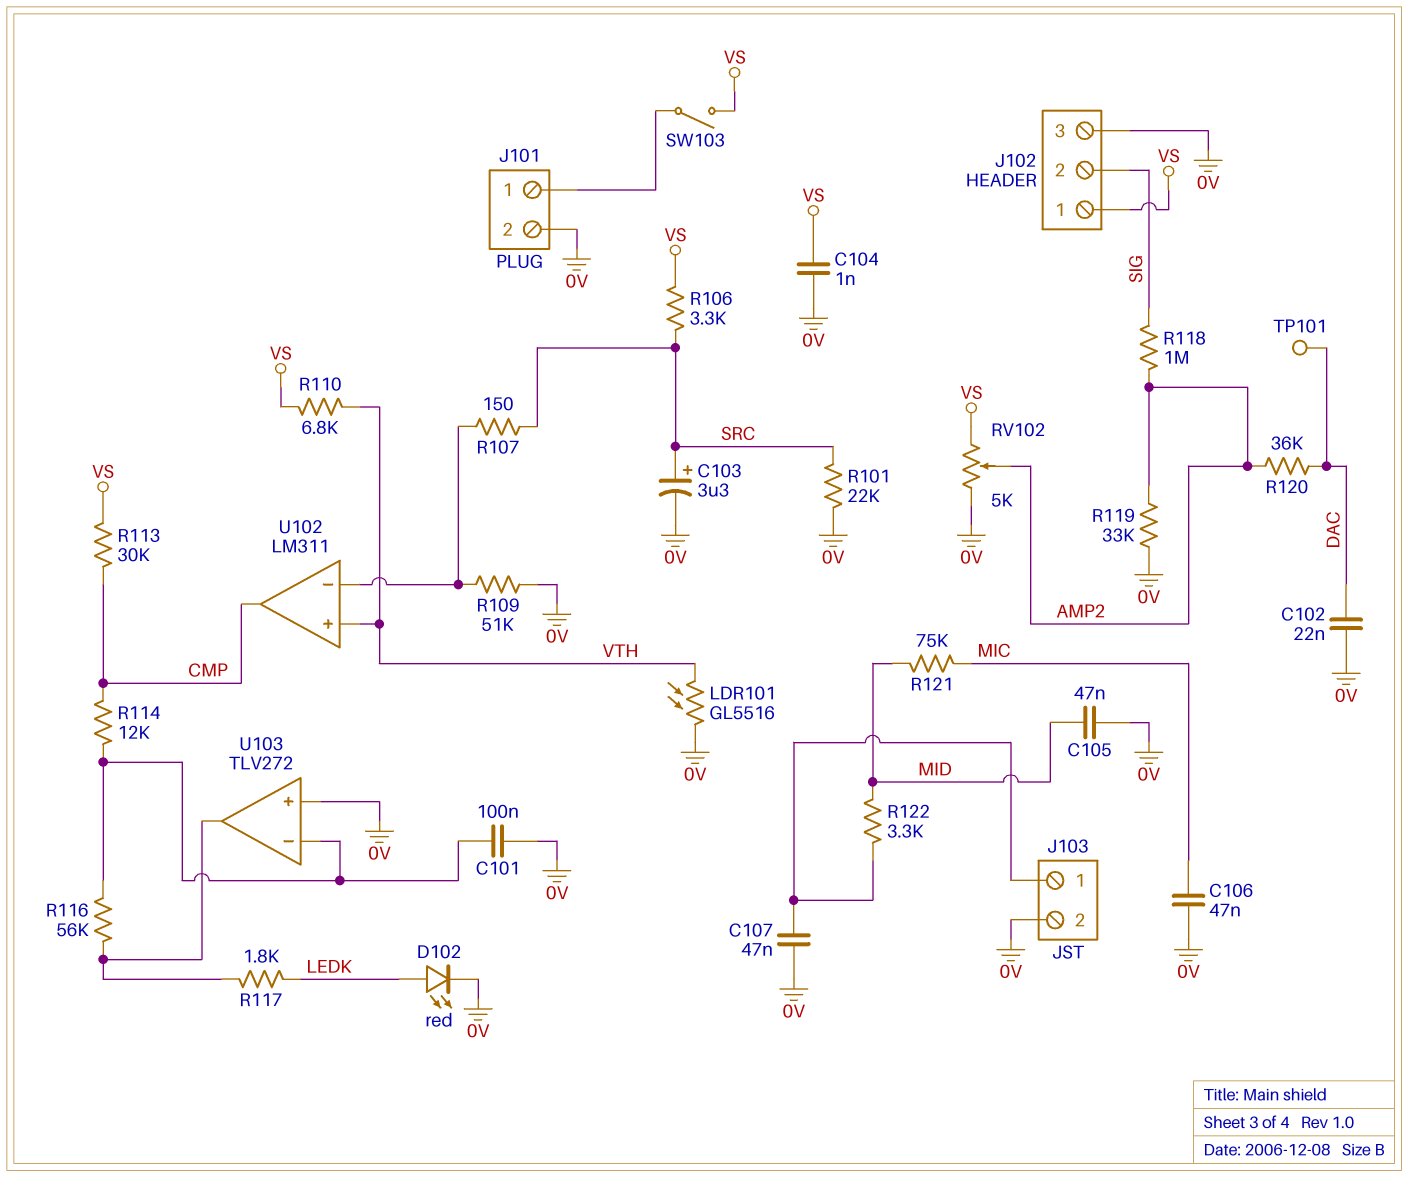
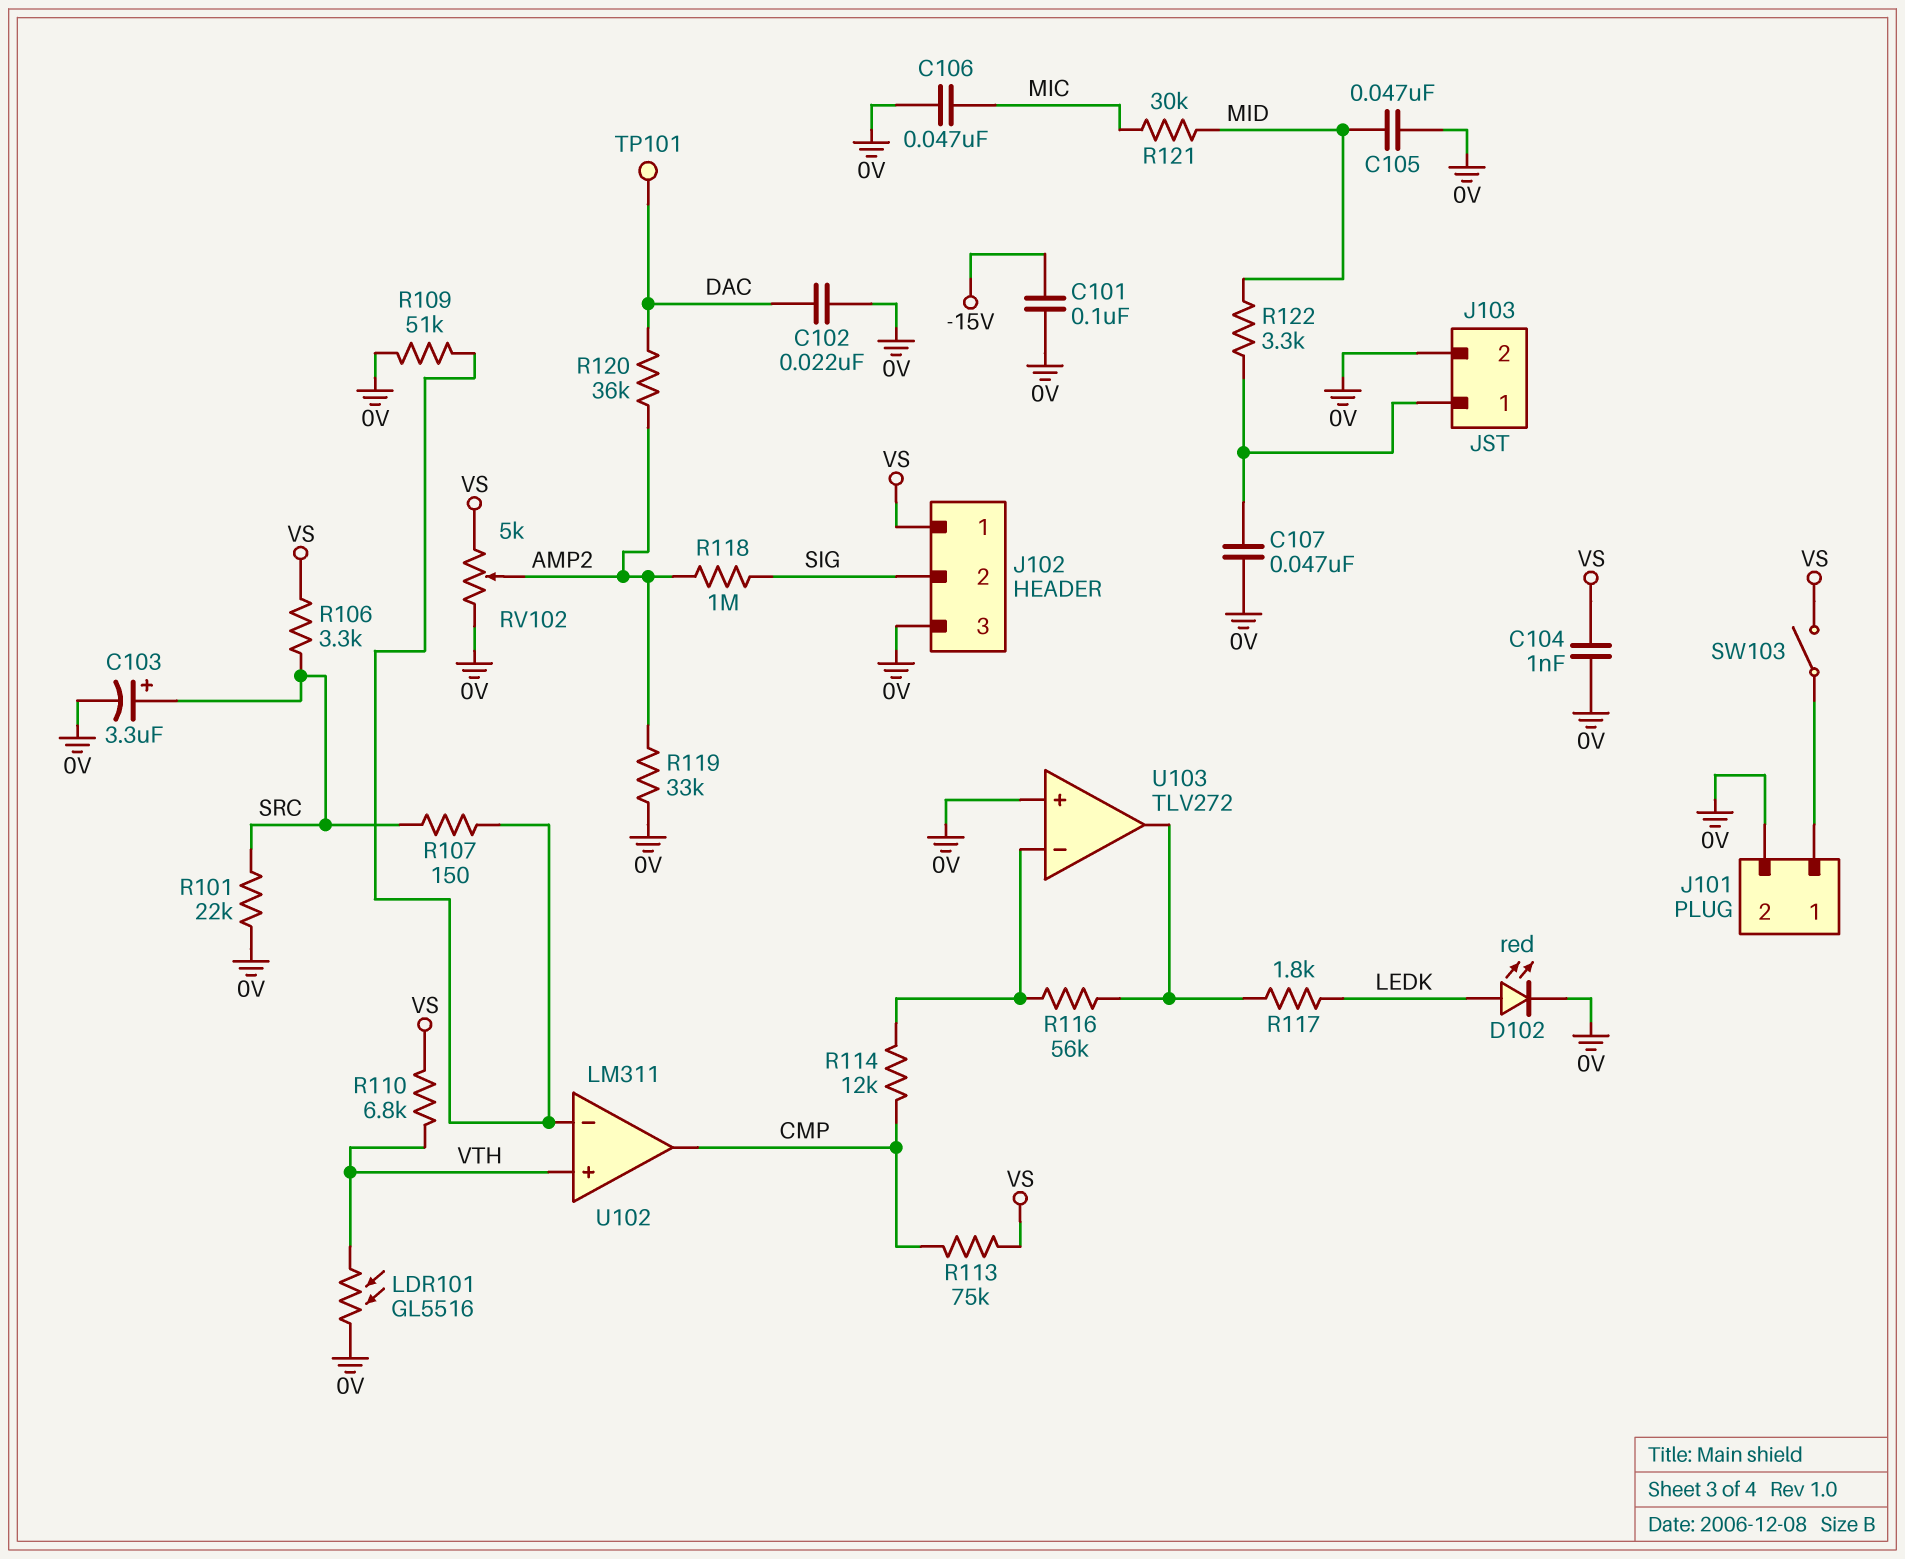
C101: 100nF (0V, U103/in-) -> 100nF (-15V, 0V)
R113: 30k (CMP, VS) -> 75k (CMP, VS)
R121: 75k (MIC, MID) -> 30k (MIC, MID)

